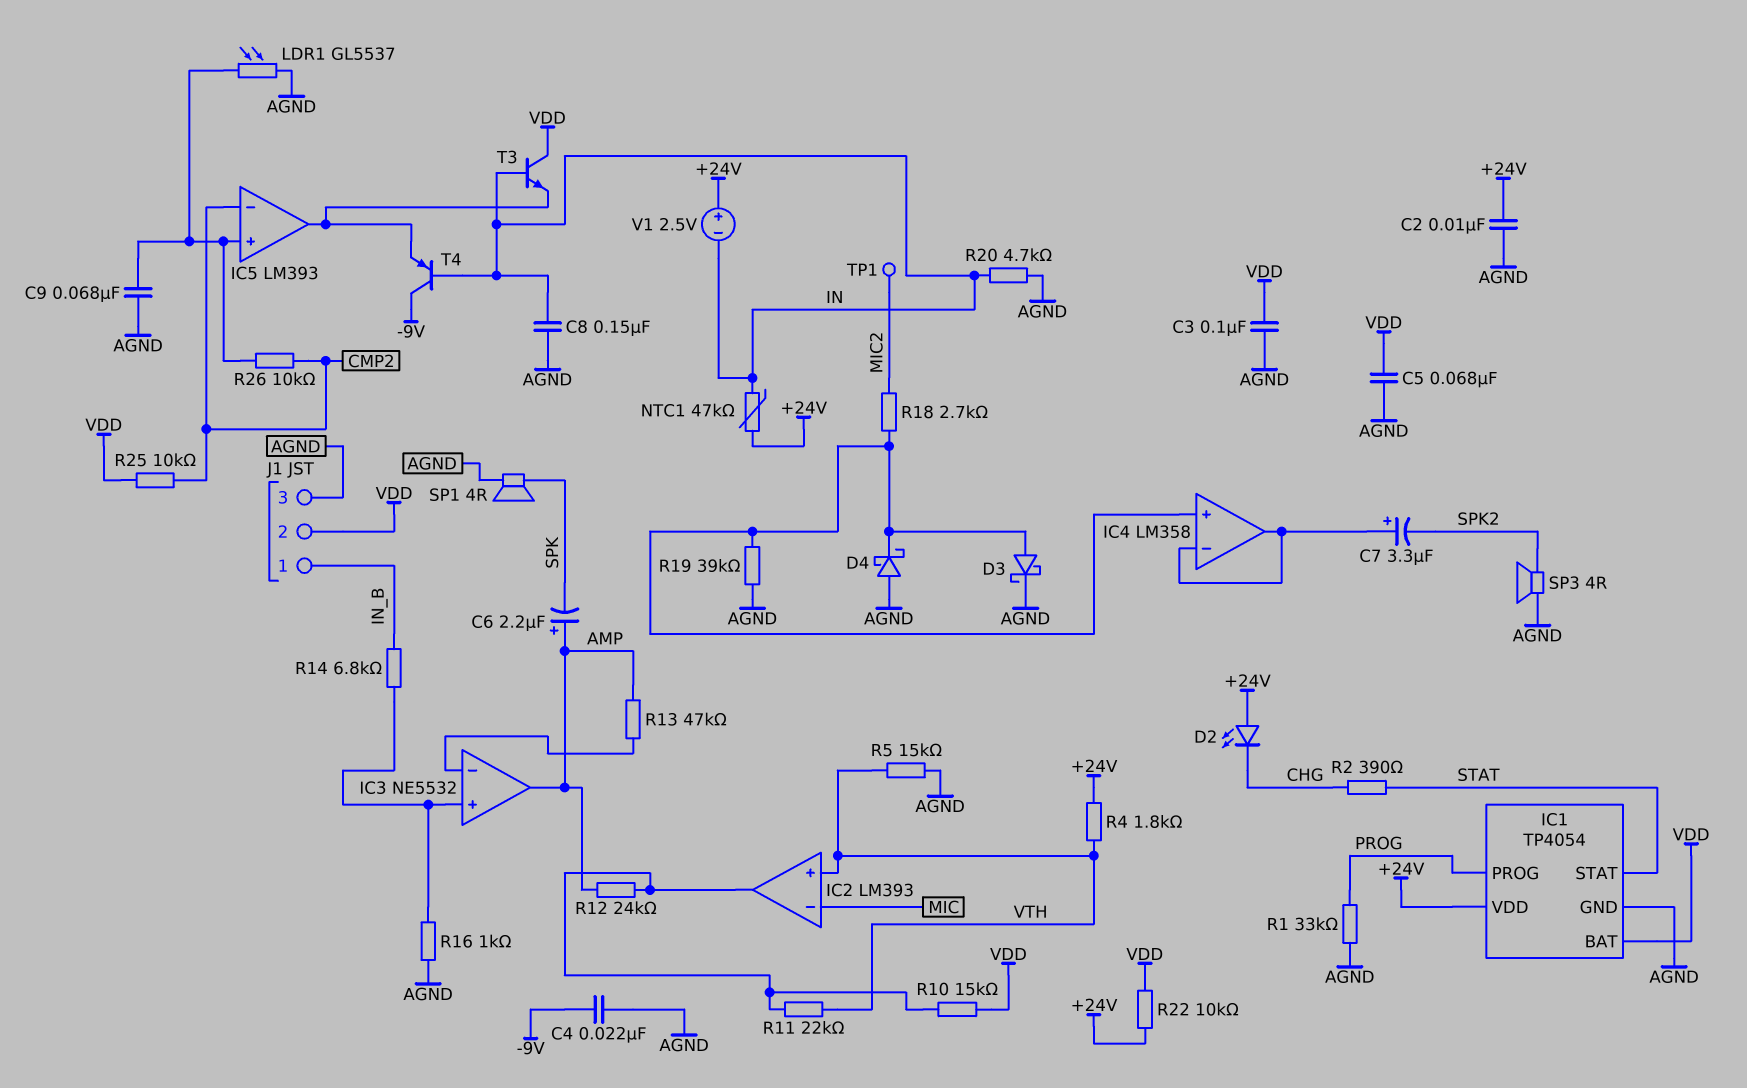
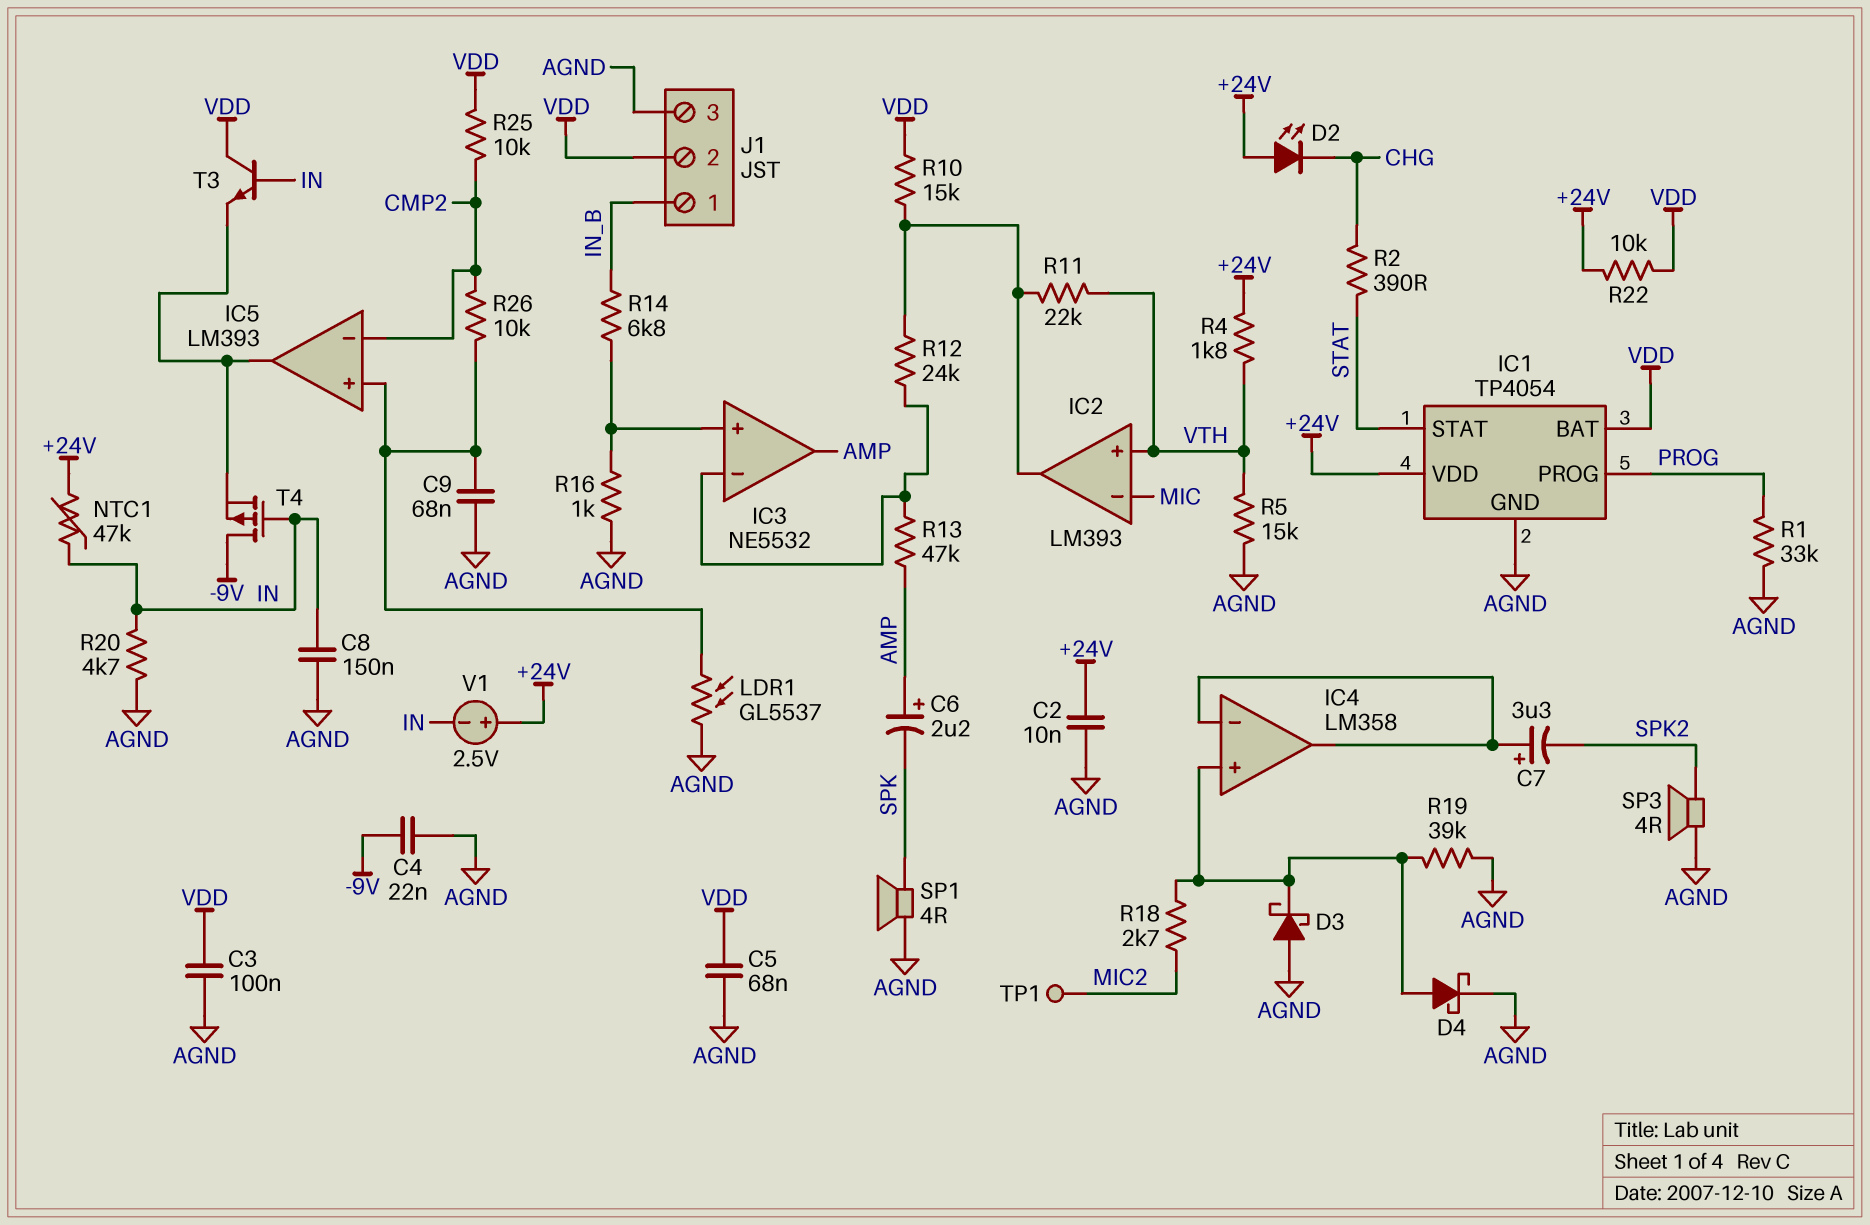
D3: schottky (A IC4/in+, K AGND) -> schottky (A AGND, K IC4/in+)
D4: schottky (A AGND, K IC4/in+) -> schottky (A IC4/in+, K AGND)
R12: 24k (AMP, IC2/out) -> 24k (IC2/out, IC3/in-)
T4: PNP (B IN, C -9V, E IC5/out) -> PMOS (G IN, D -9V, S IC5/out)

